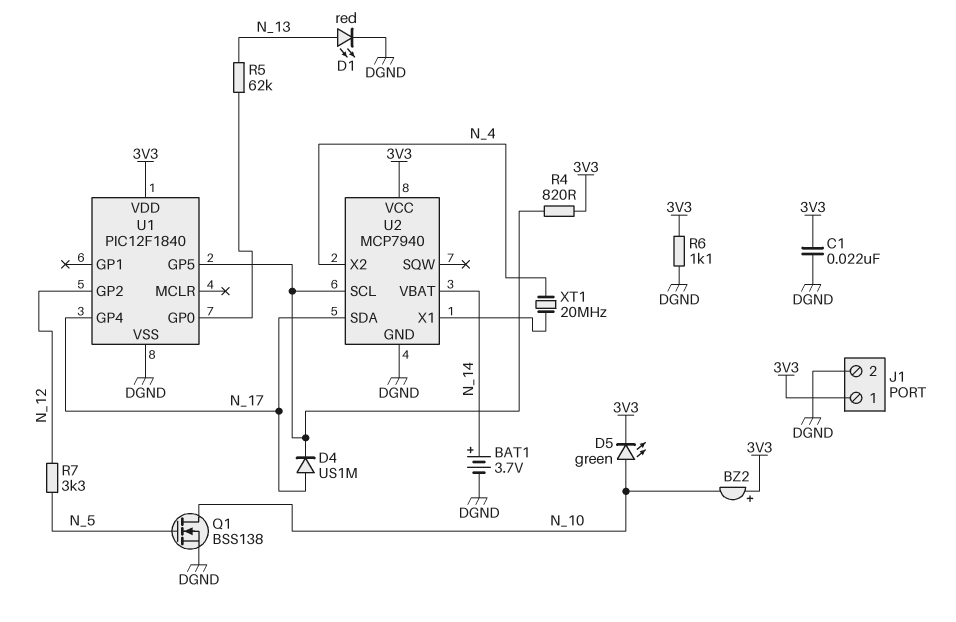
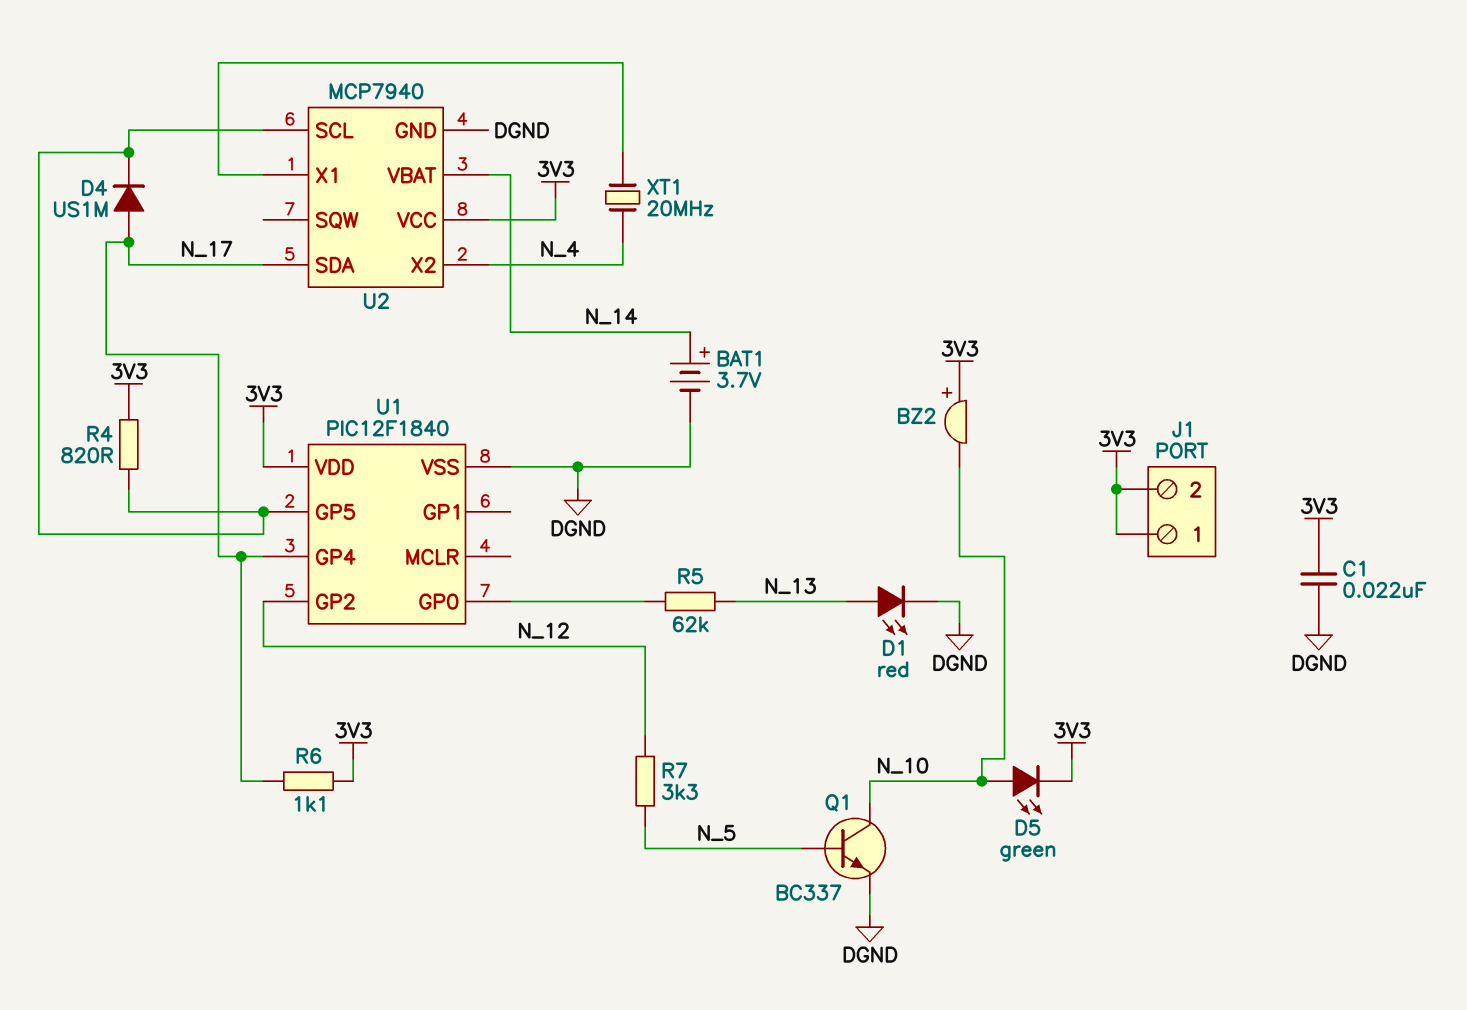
J1 pin 2: DGND -> 3V3
Q1: NMOS BSS138 (G N_5, D N_10, S DGND) -> NPN BC337 (B N_5, C N_10, E DGND)
R6: 1.1k (3V3, DGND) -> 1.1k (3V3, N_17)

